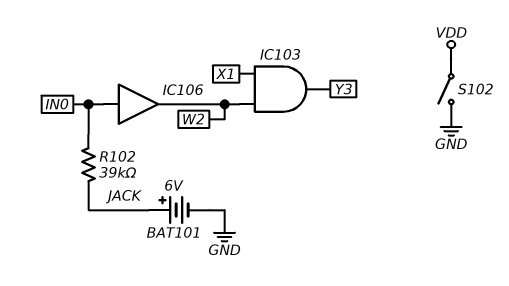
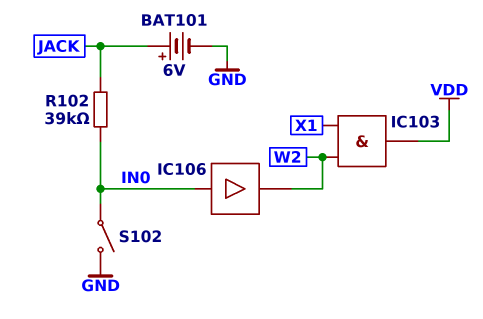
IC103: AND (in W2, in X1, out Y3) -> AND (in W2, in X1, out VDD)
S102: switch (GND, VDD) -> switch (GND, IN0)

